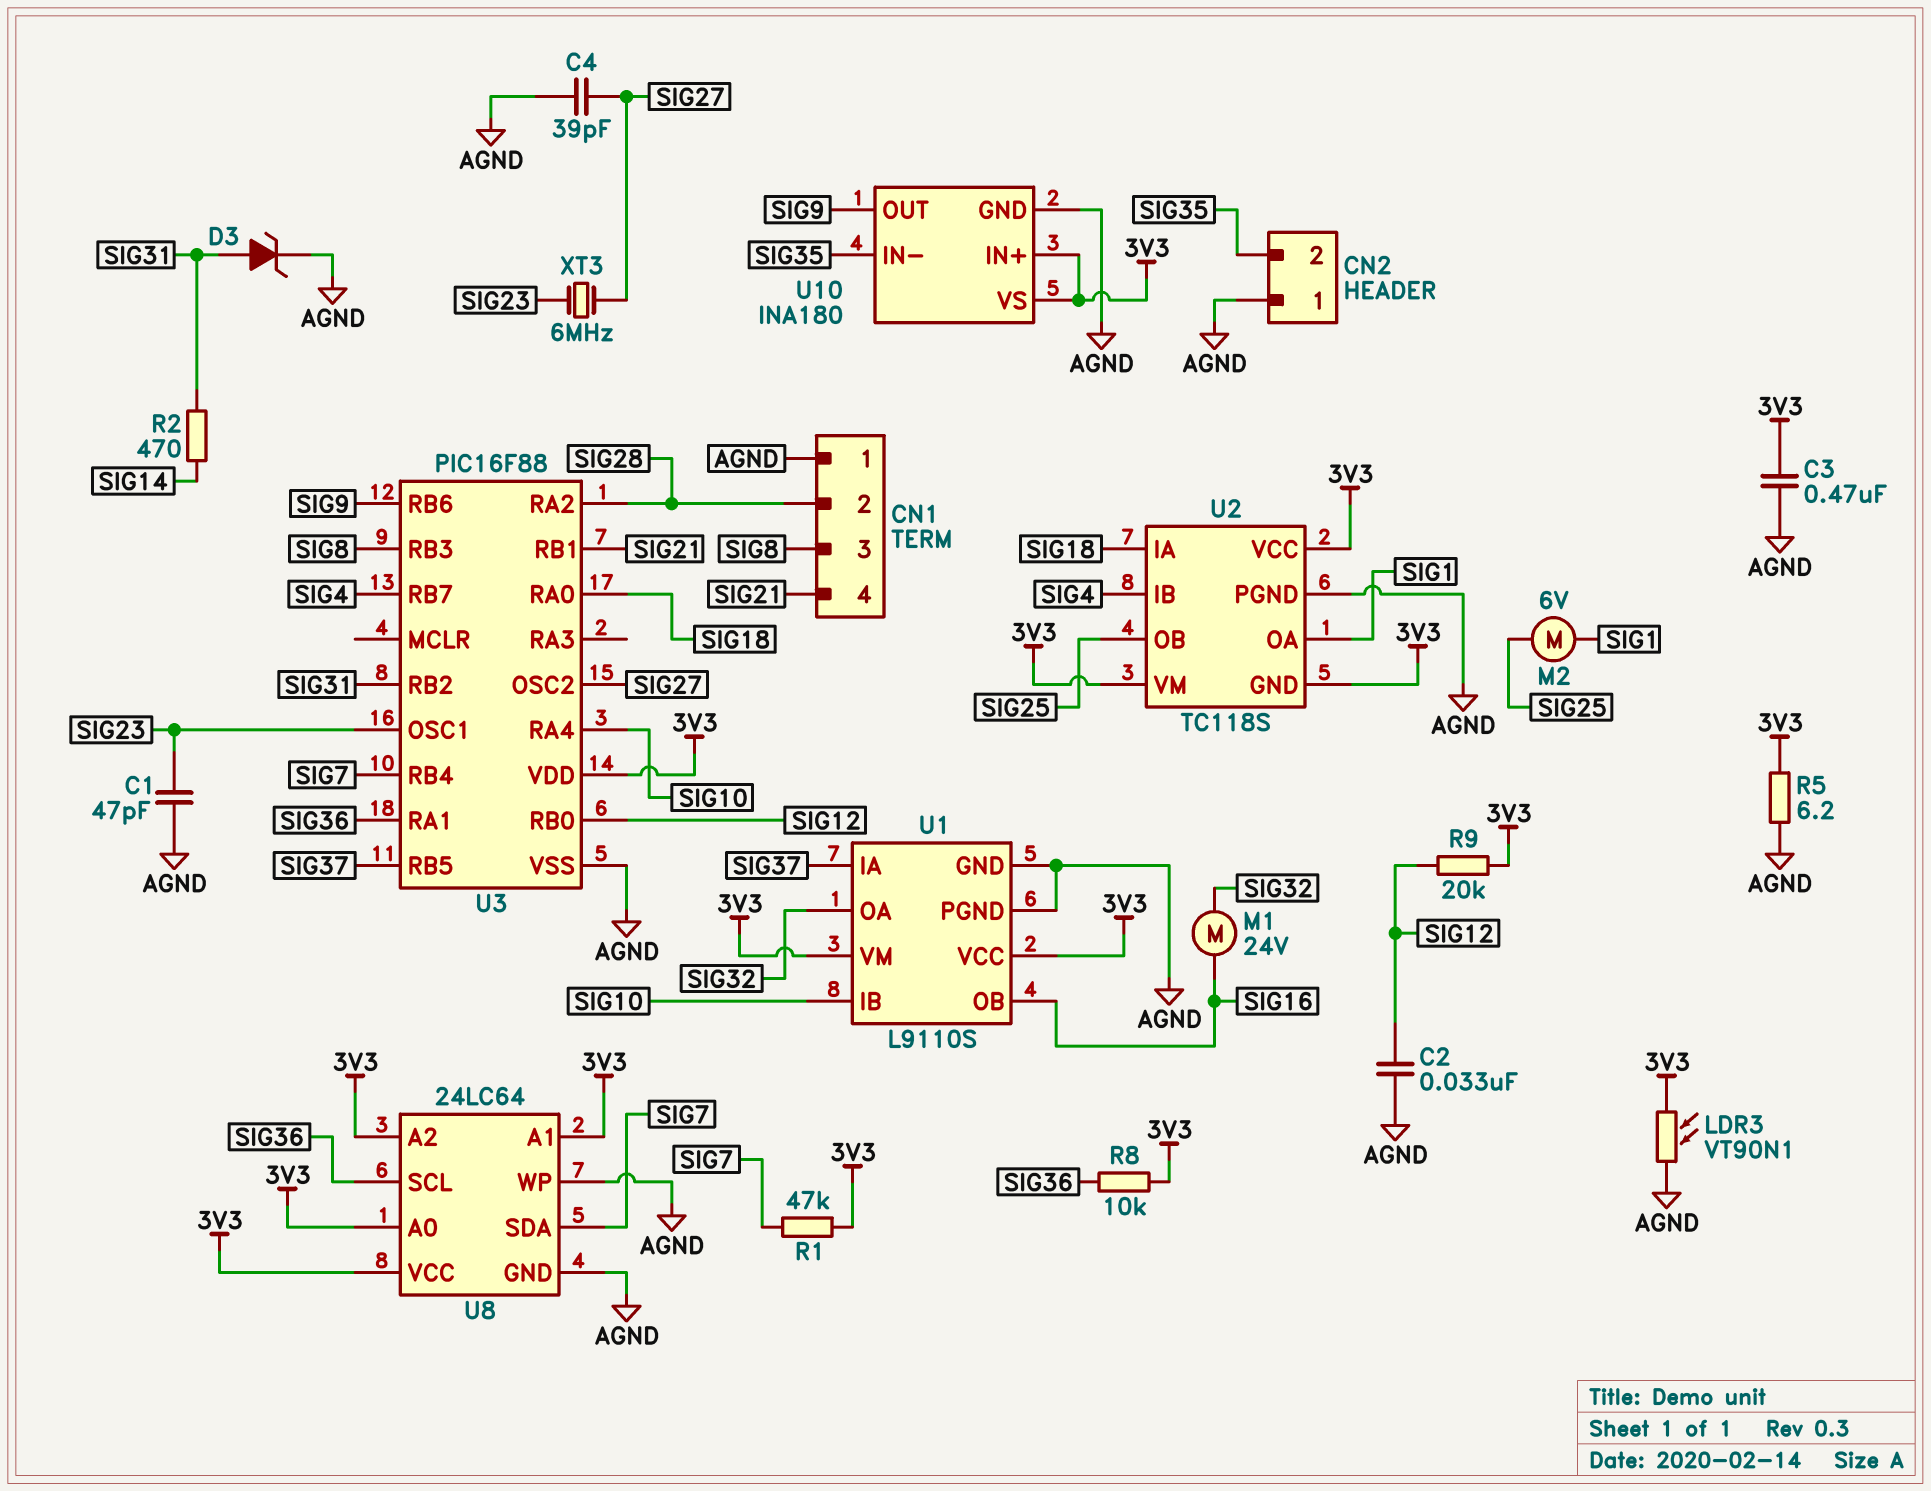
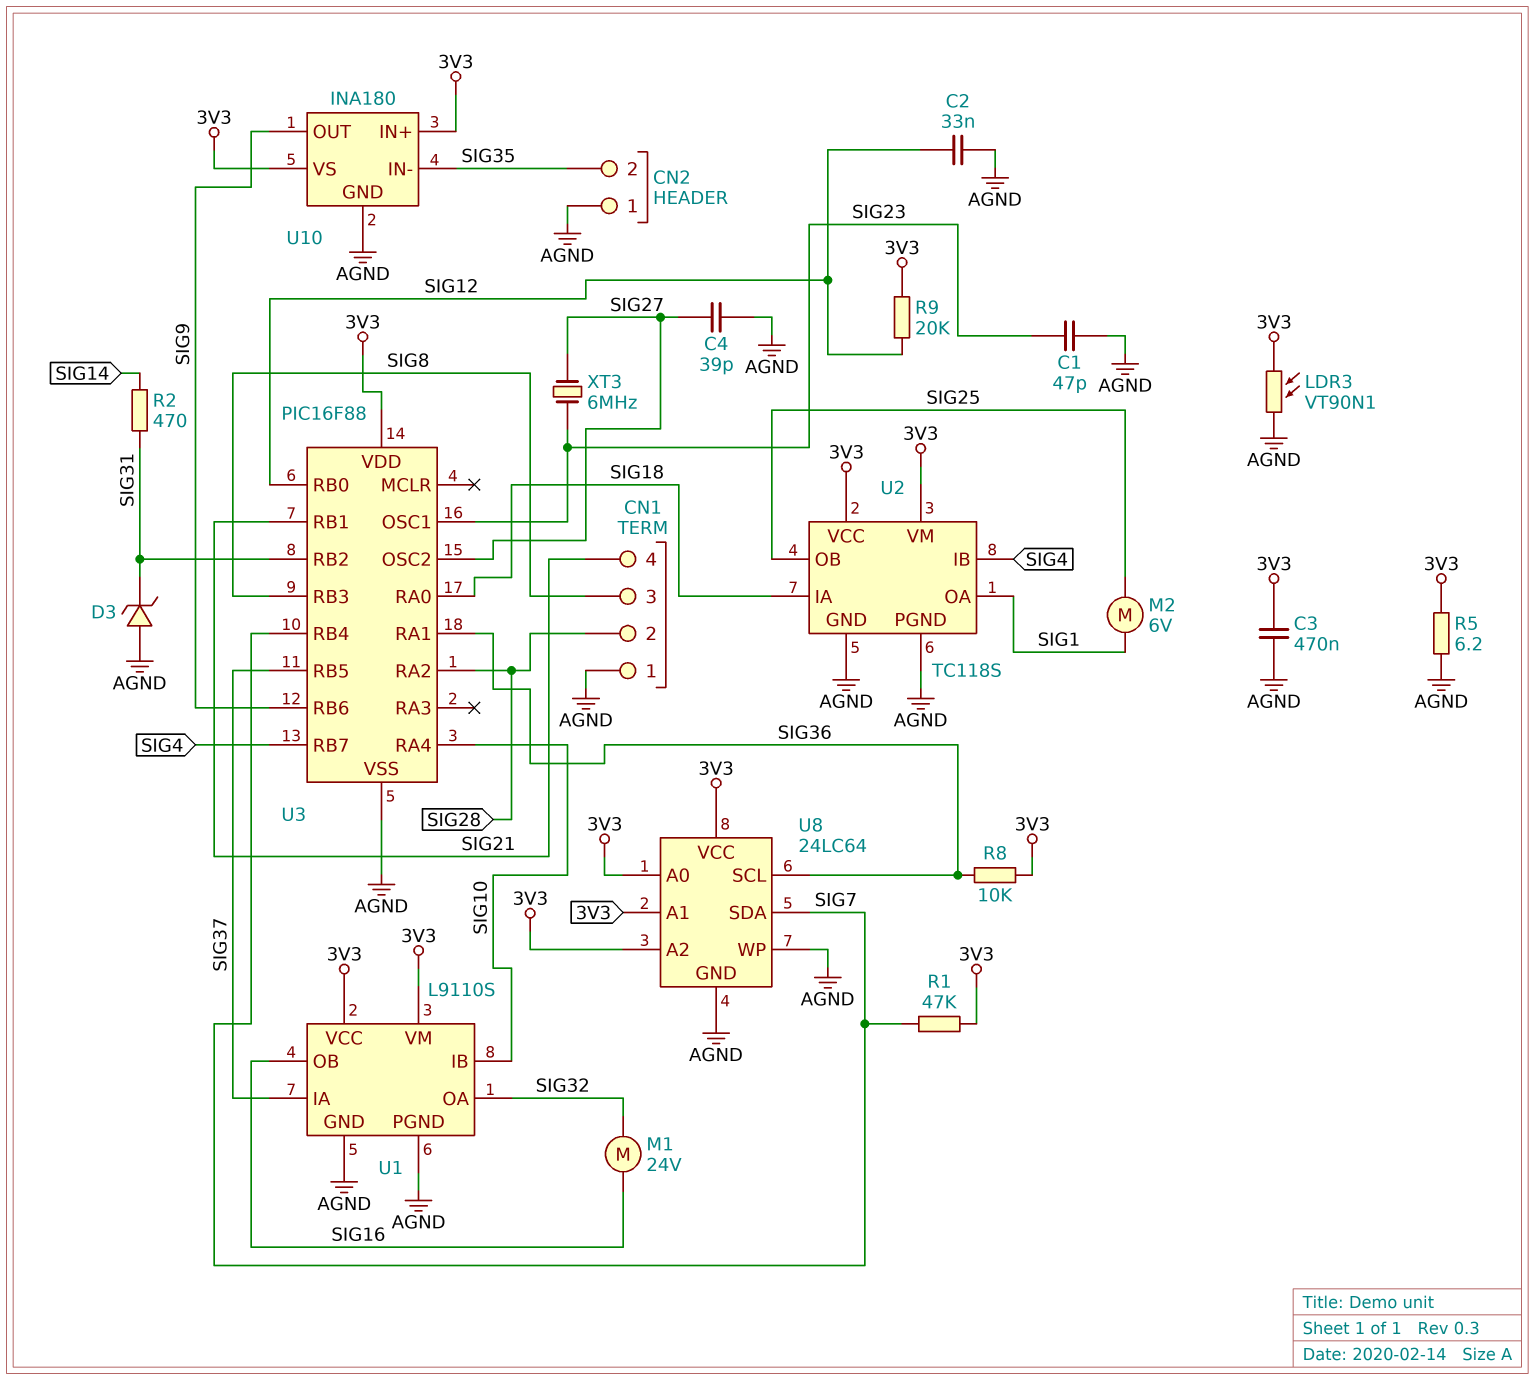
D3: zener (A SIG31, K AGND) -> zener (A AGND, K SIG31)
U2 pin GND: 3V3 -> AGND

